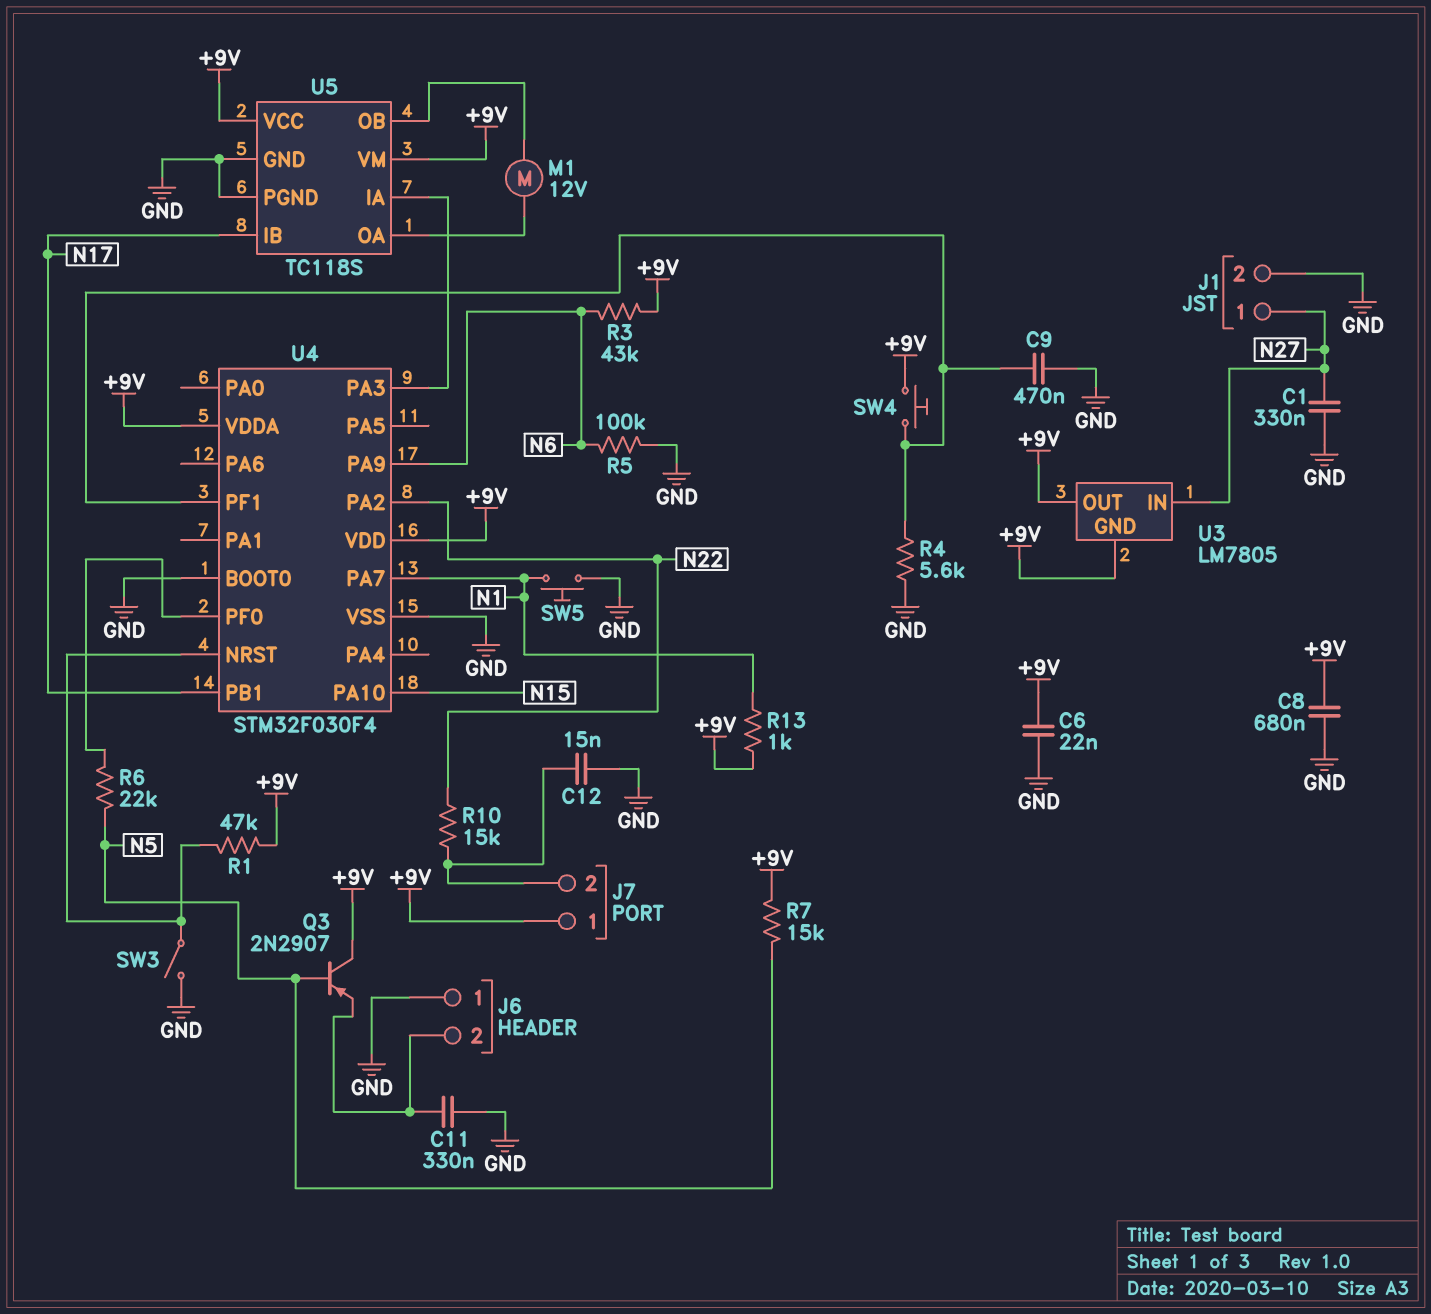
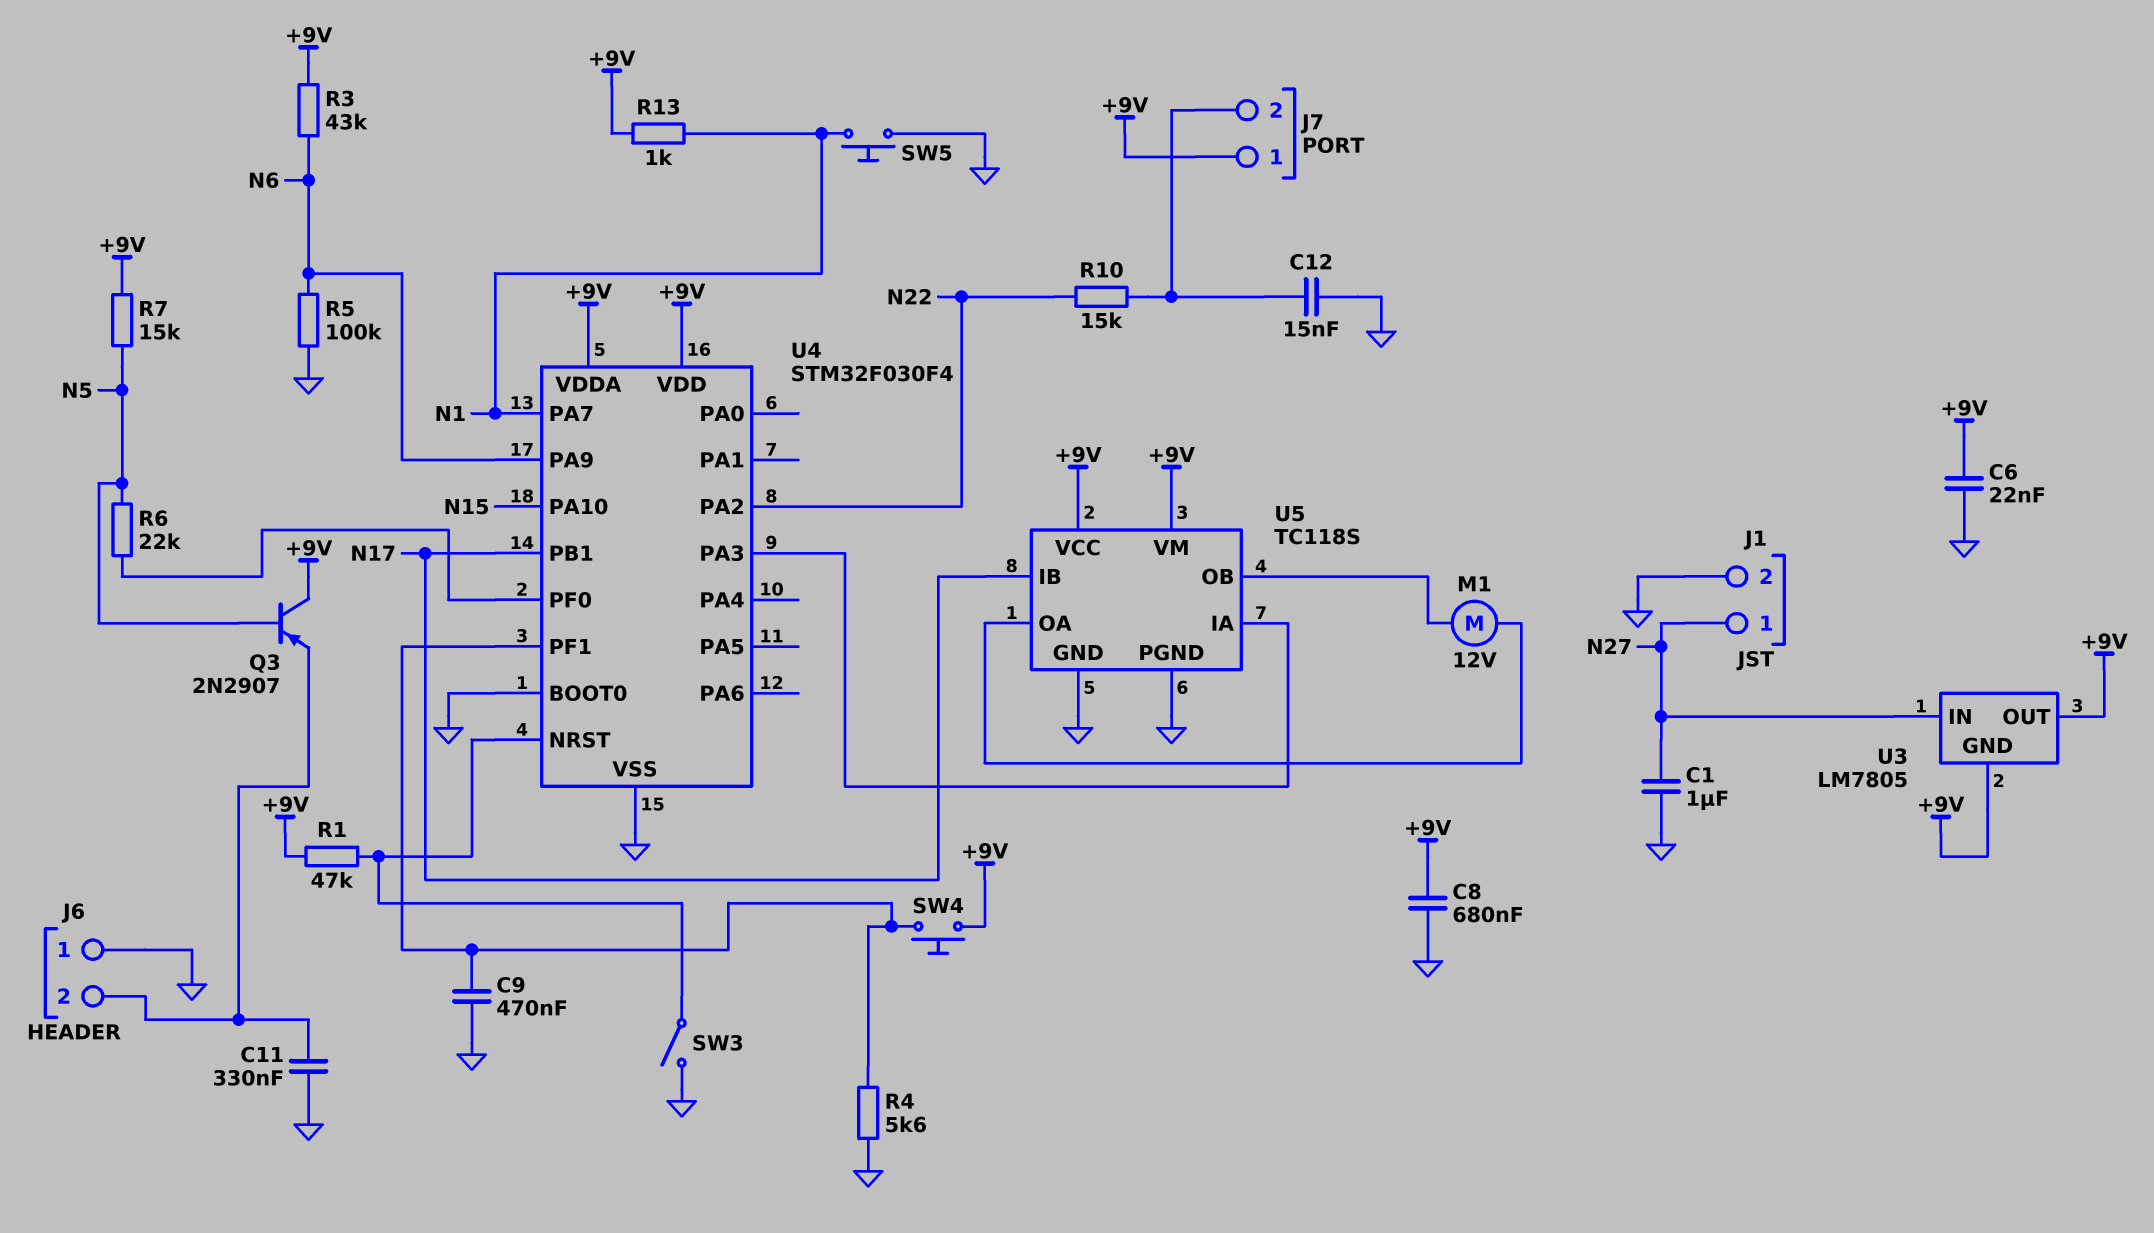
C1: 330nF (GND, N27) -> 1uF (GND, N27)

